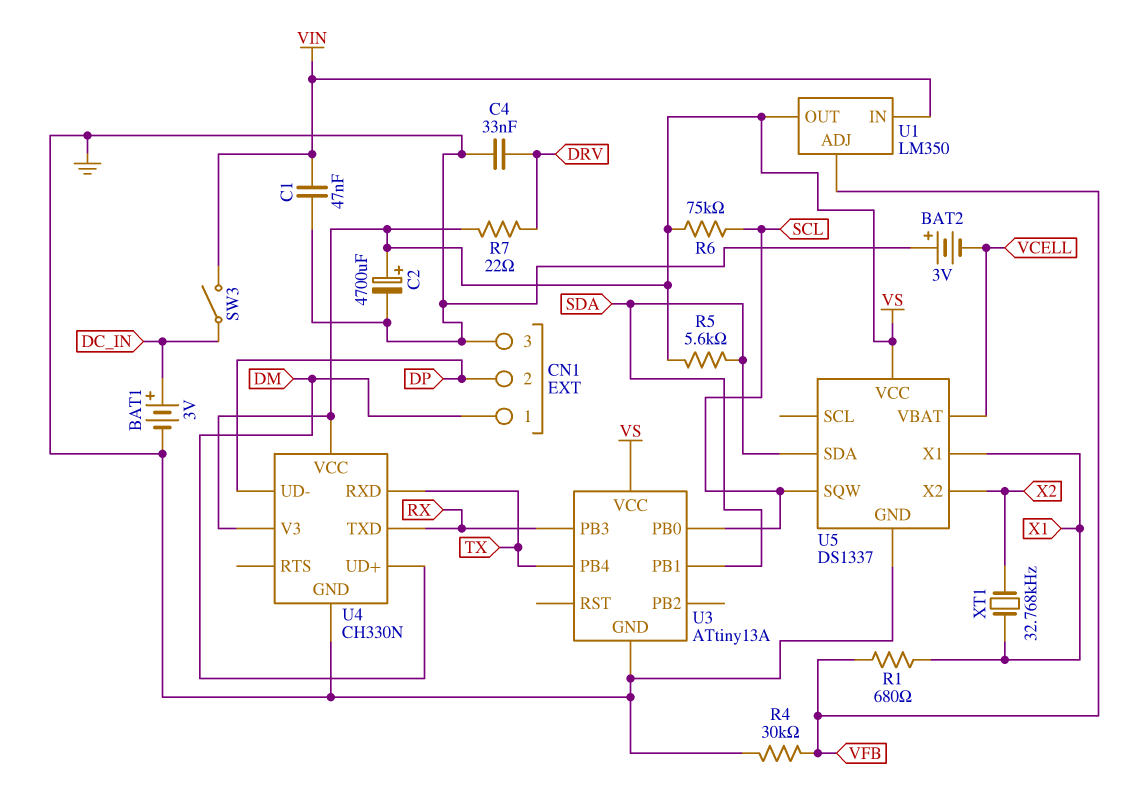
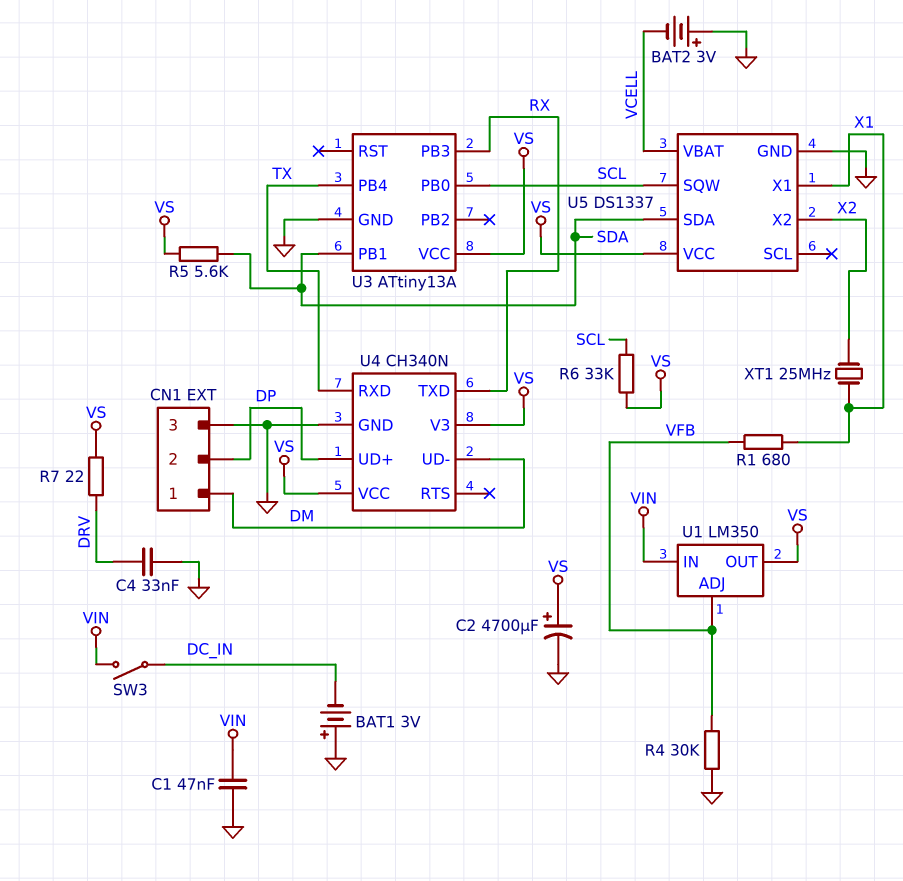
BAT1: 3V (plus DC_IN, minus GND) -> 3V (plus GND, minus DC_IN)
R6: 75k (SCL, VS) -> 33k (SCL, VS)
U4: CH330N -> CH340N
U4 pin UD+: DM -> DP
U4 pin UD-: DP -> DM
XT1: 32.768kHz (X1, X2) -> 25MHz (X1, X2)

